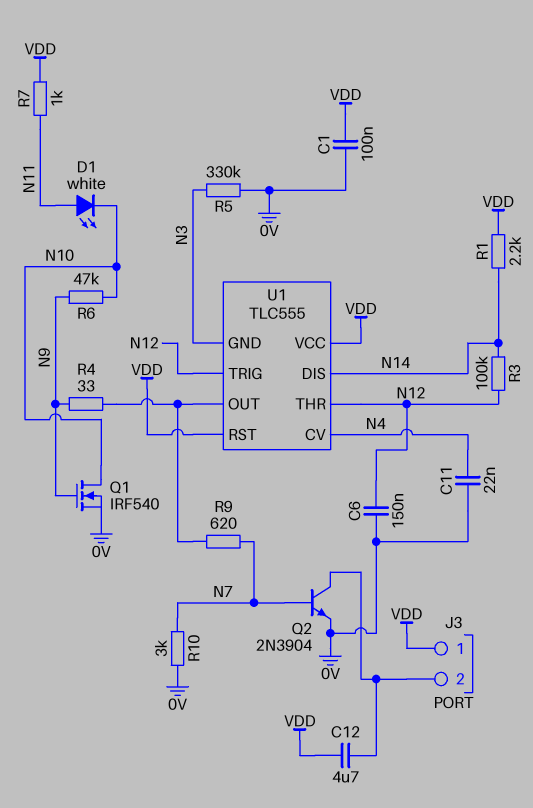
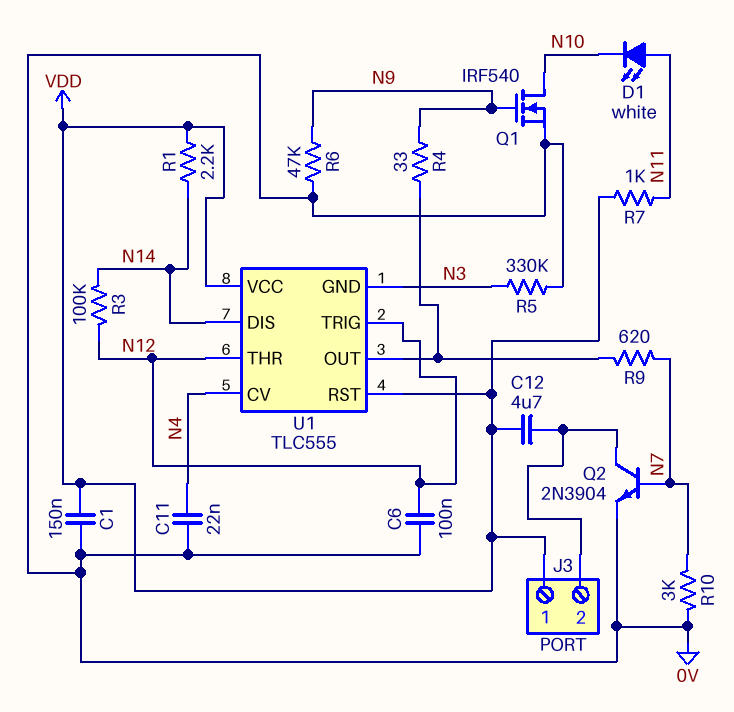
C1: 100nF (0V, VDD) -> 150nF (0V, VDD)
C6: 150nF (0V, N12) -> 100nF (0V, N12)
R6: 47k (N9, N10) -> 47k (0V, N9)

